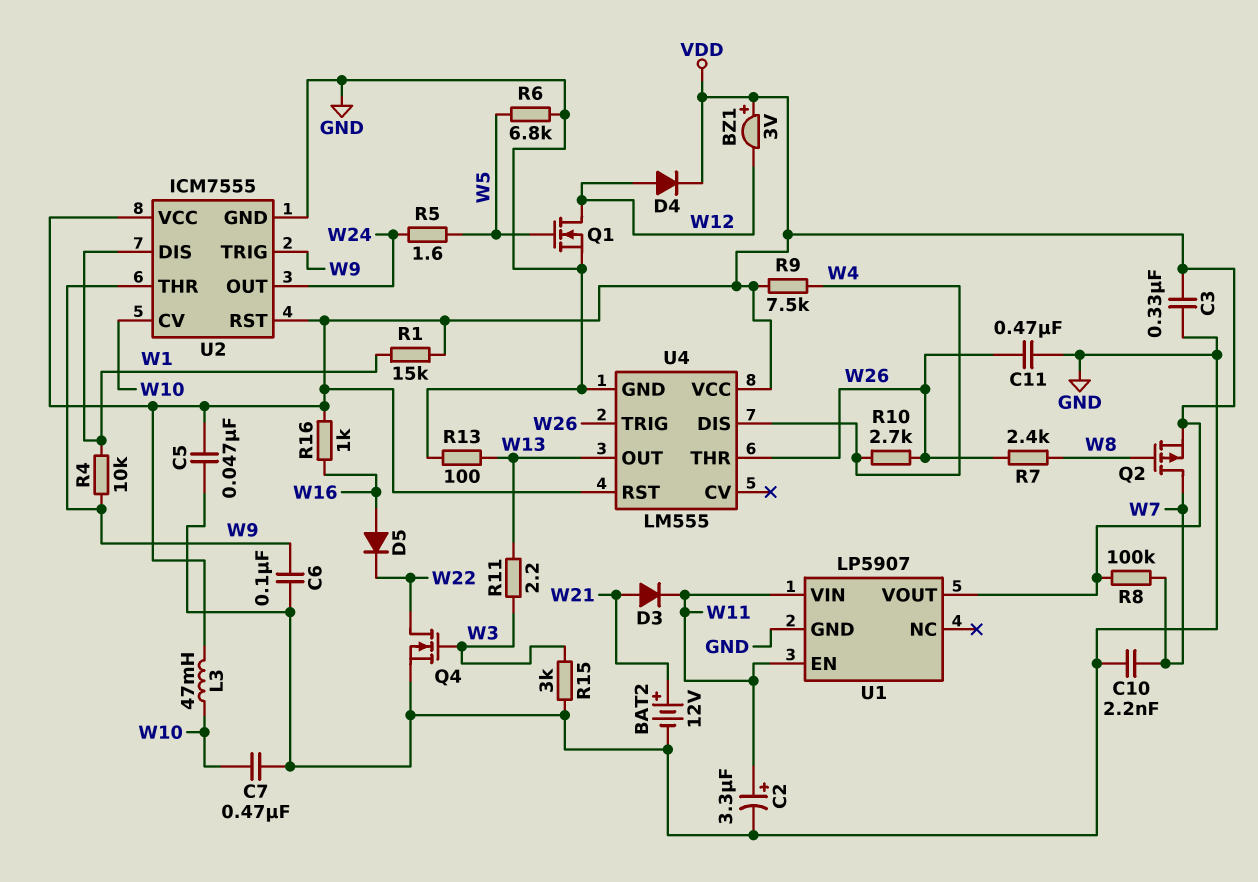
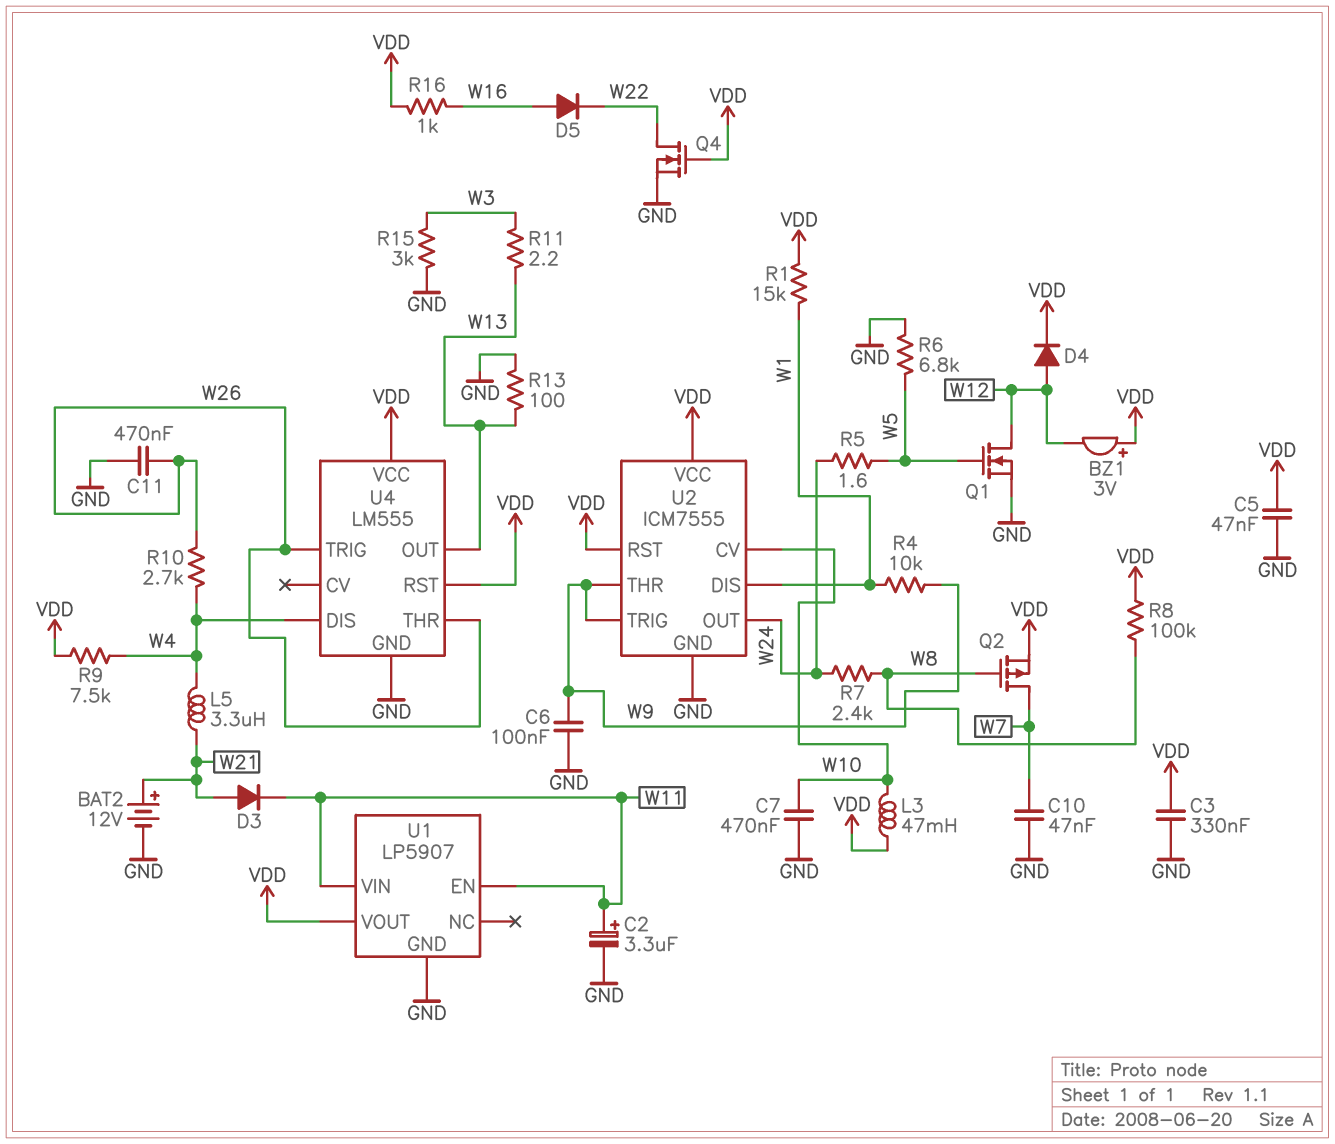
C10: 2.2nF (GND, W7) -> 47nF (GND, W7)
L5: none -> 3.3uH (W4, W21)
Q4: NMOS (G W3, D W22, S GND) -> NMOS (G VDD, D W22, S GND)
R7: 2.4k (W8, W26) -> 2.4k (W8, W24)
R8: 100k (VDD, W7) -> 100k (VDD, W8)

